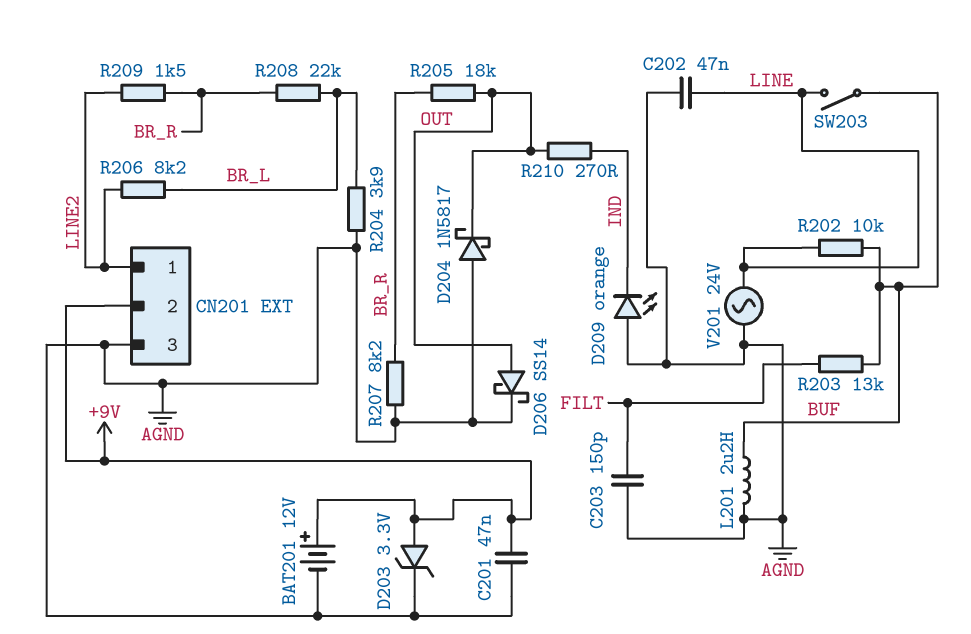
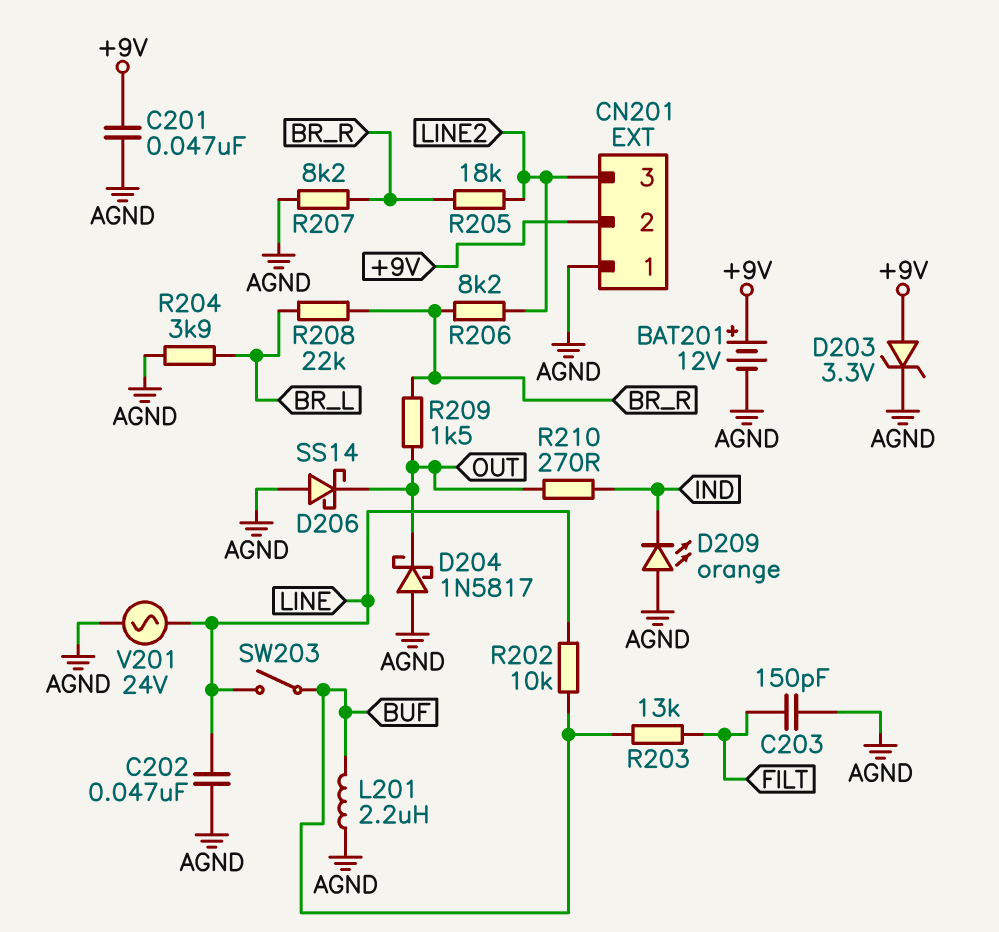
CN201 pin 1: LINE2 -> AGND
CN201 pin 3: AGND -> LINE2
D206: schottky SS14 (A OUT, K AGND) -> schottky SS14 (A AGND, K OUT)
R205: 18k (BR_R, OUT) -> 18k (BR_R, LINE2)
R206: 8.2k (BR_L, LINE2) -> 8.2k (BR_R, LINE2)
R209: 1.5k (BR_R, LINE2) -> 1.5k (BR_R, OUT)

